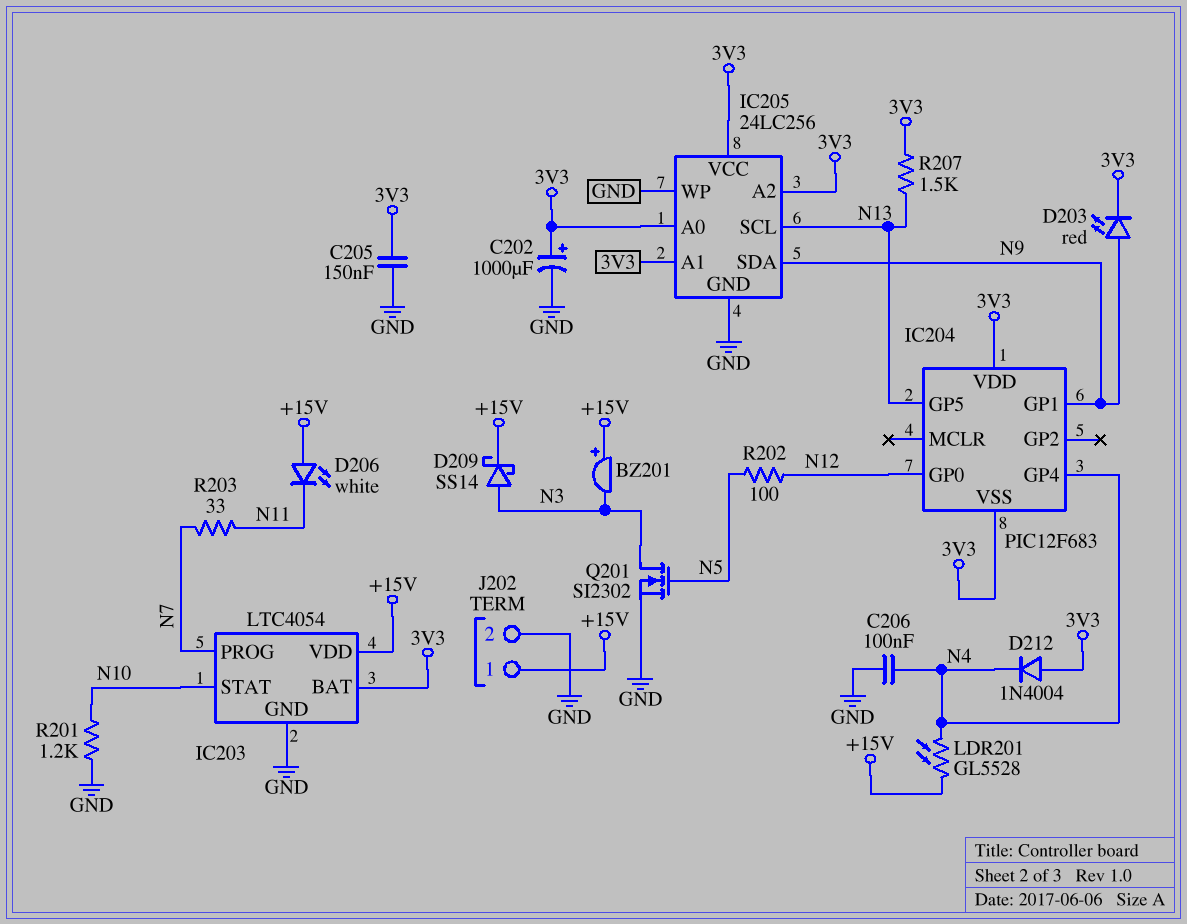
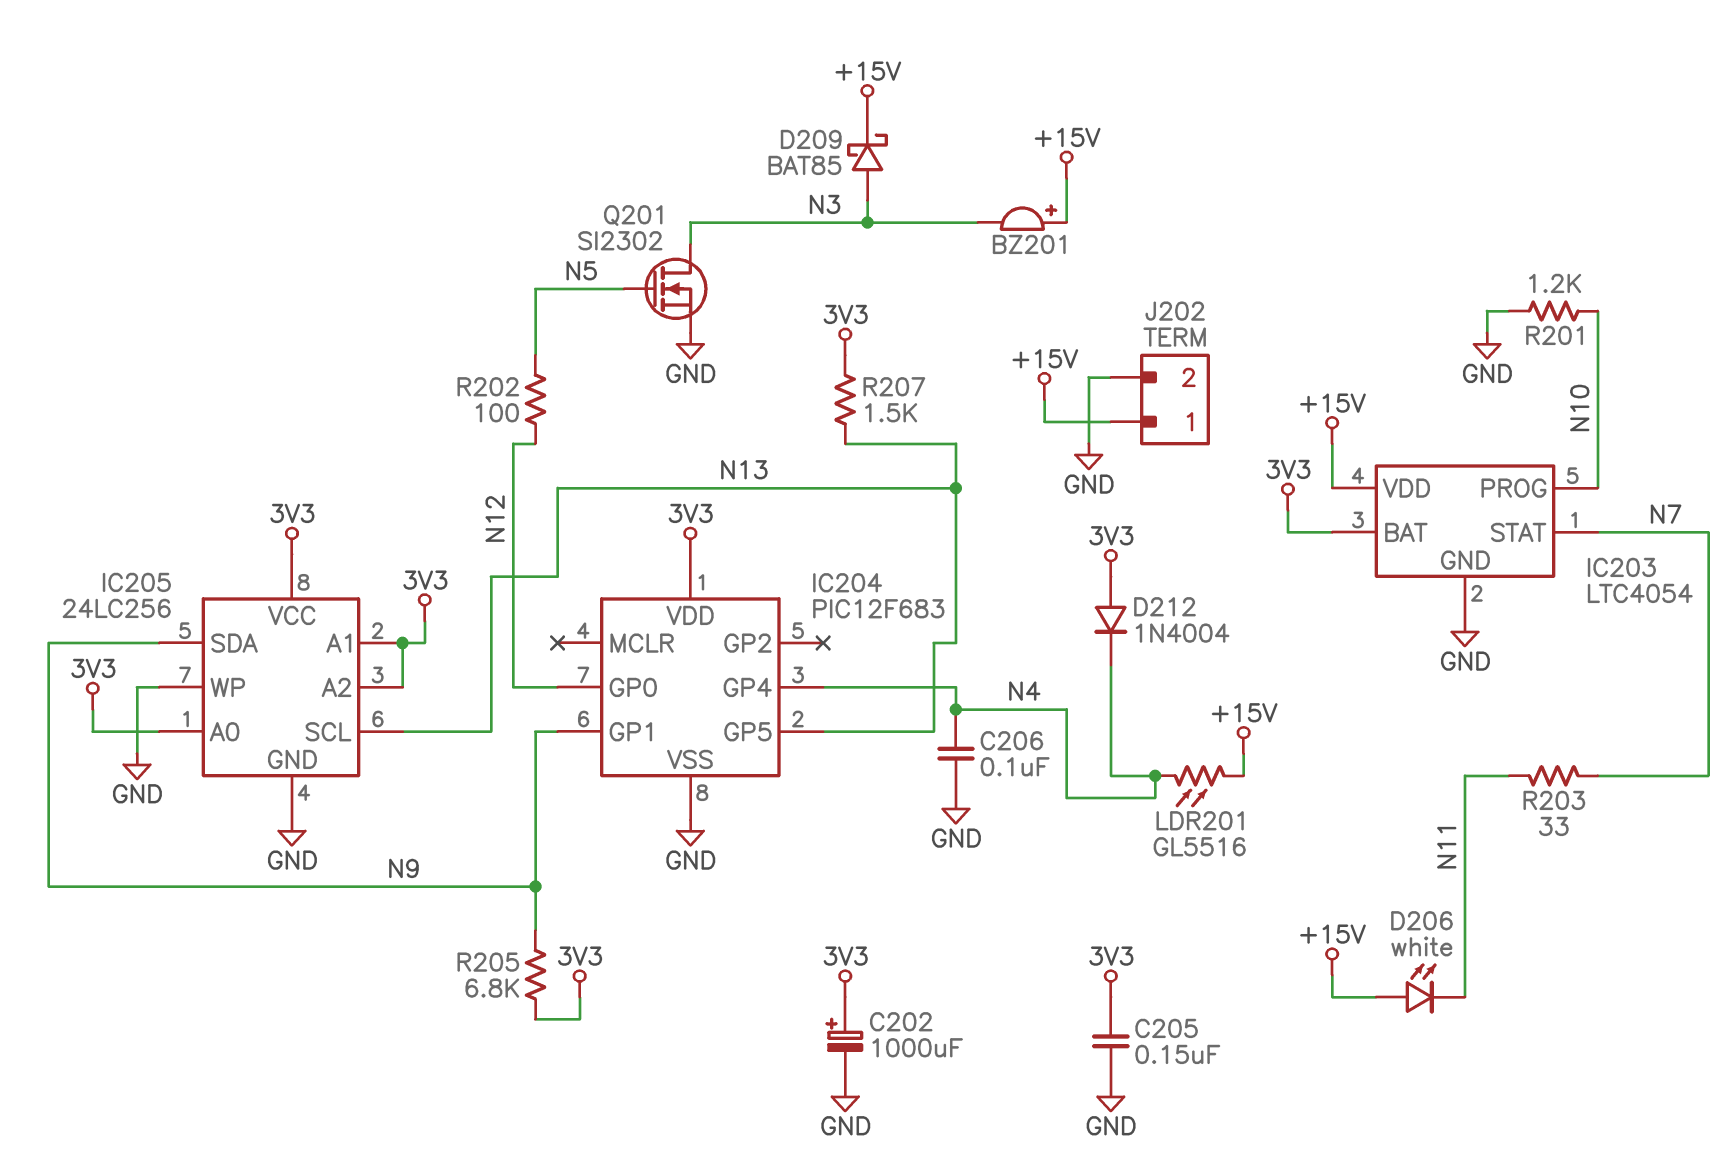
D203: LED red (A N9, K 3V3) -> none
D209: schottky SS14 (A N3, K +15V) -> schottky BAT85 (A N3, K +15V)
IC203 pin PROG: N7 -> N10
IC203 pin STAT: N10 -> N7
IC204 pin VSS: 3V3 -> GND
LDR201: GL5528 (+15V, N4) -> GL5516 (+15V, N4)
R205: none -> 6.8k (3V3, N9)

